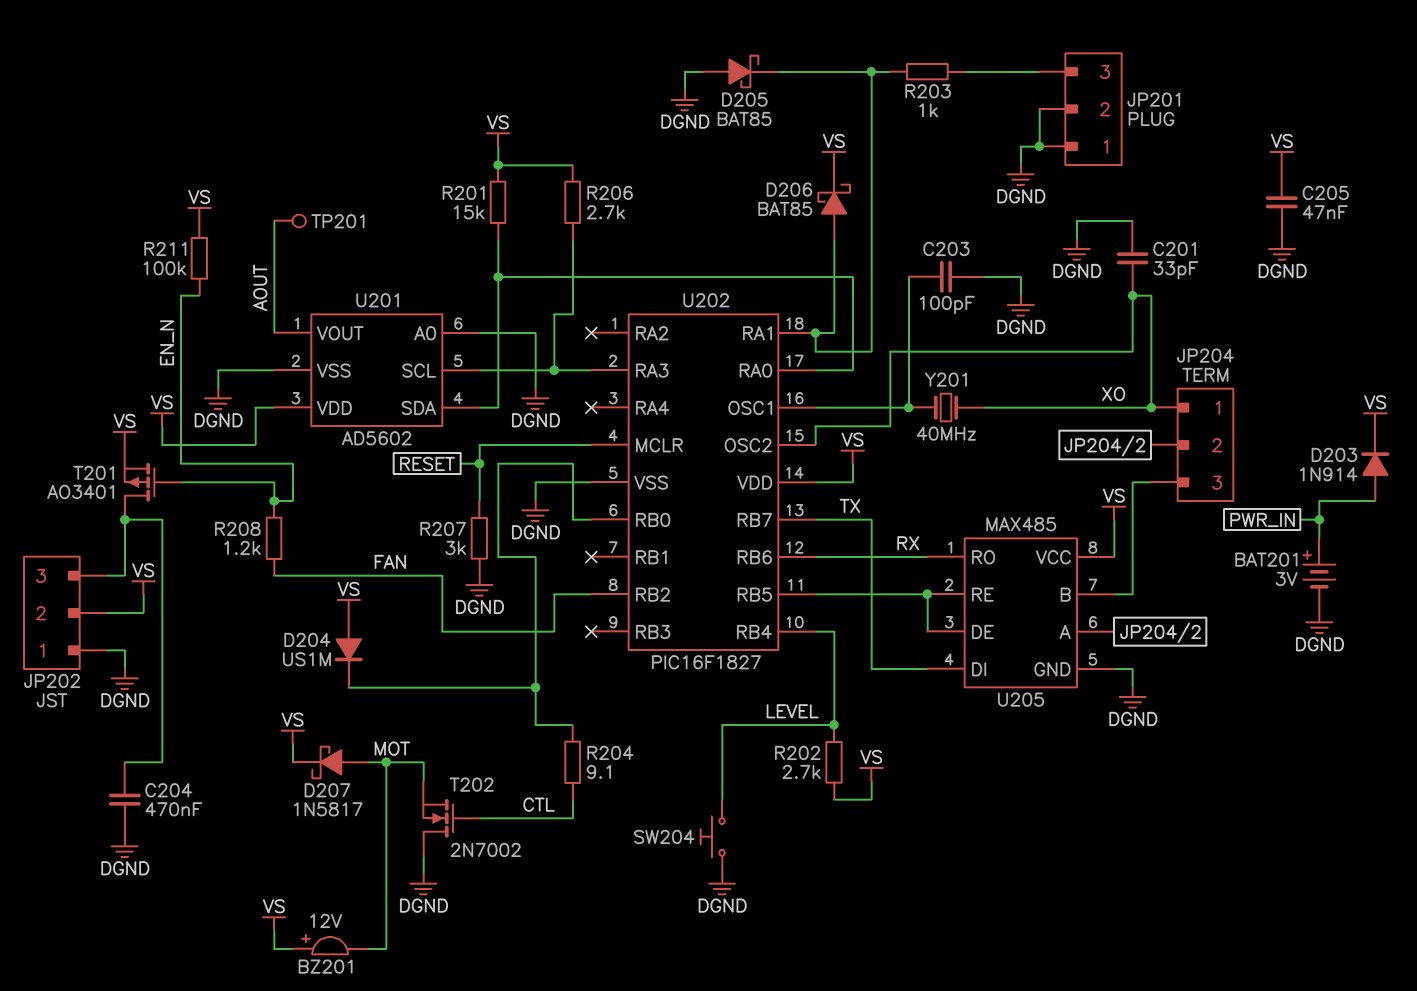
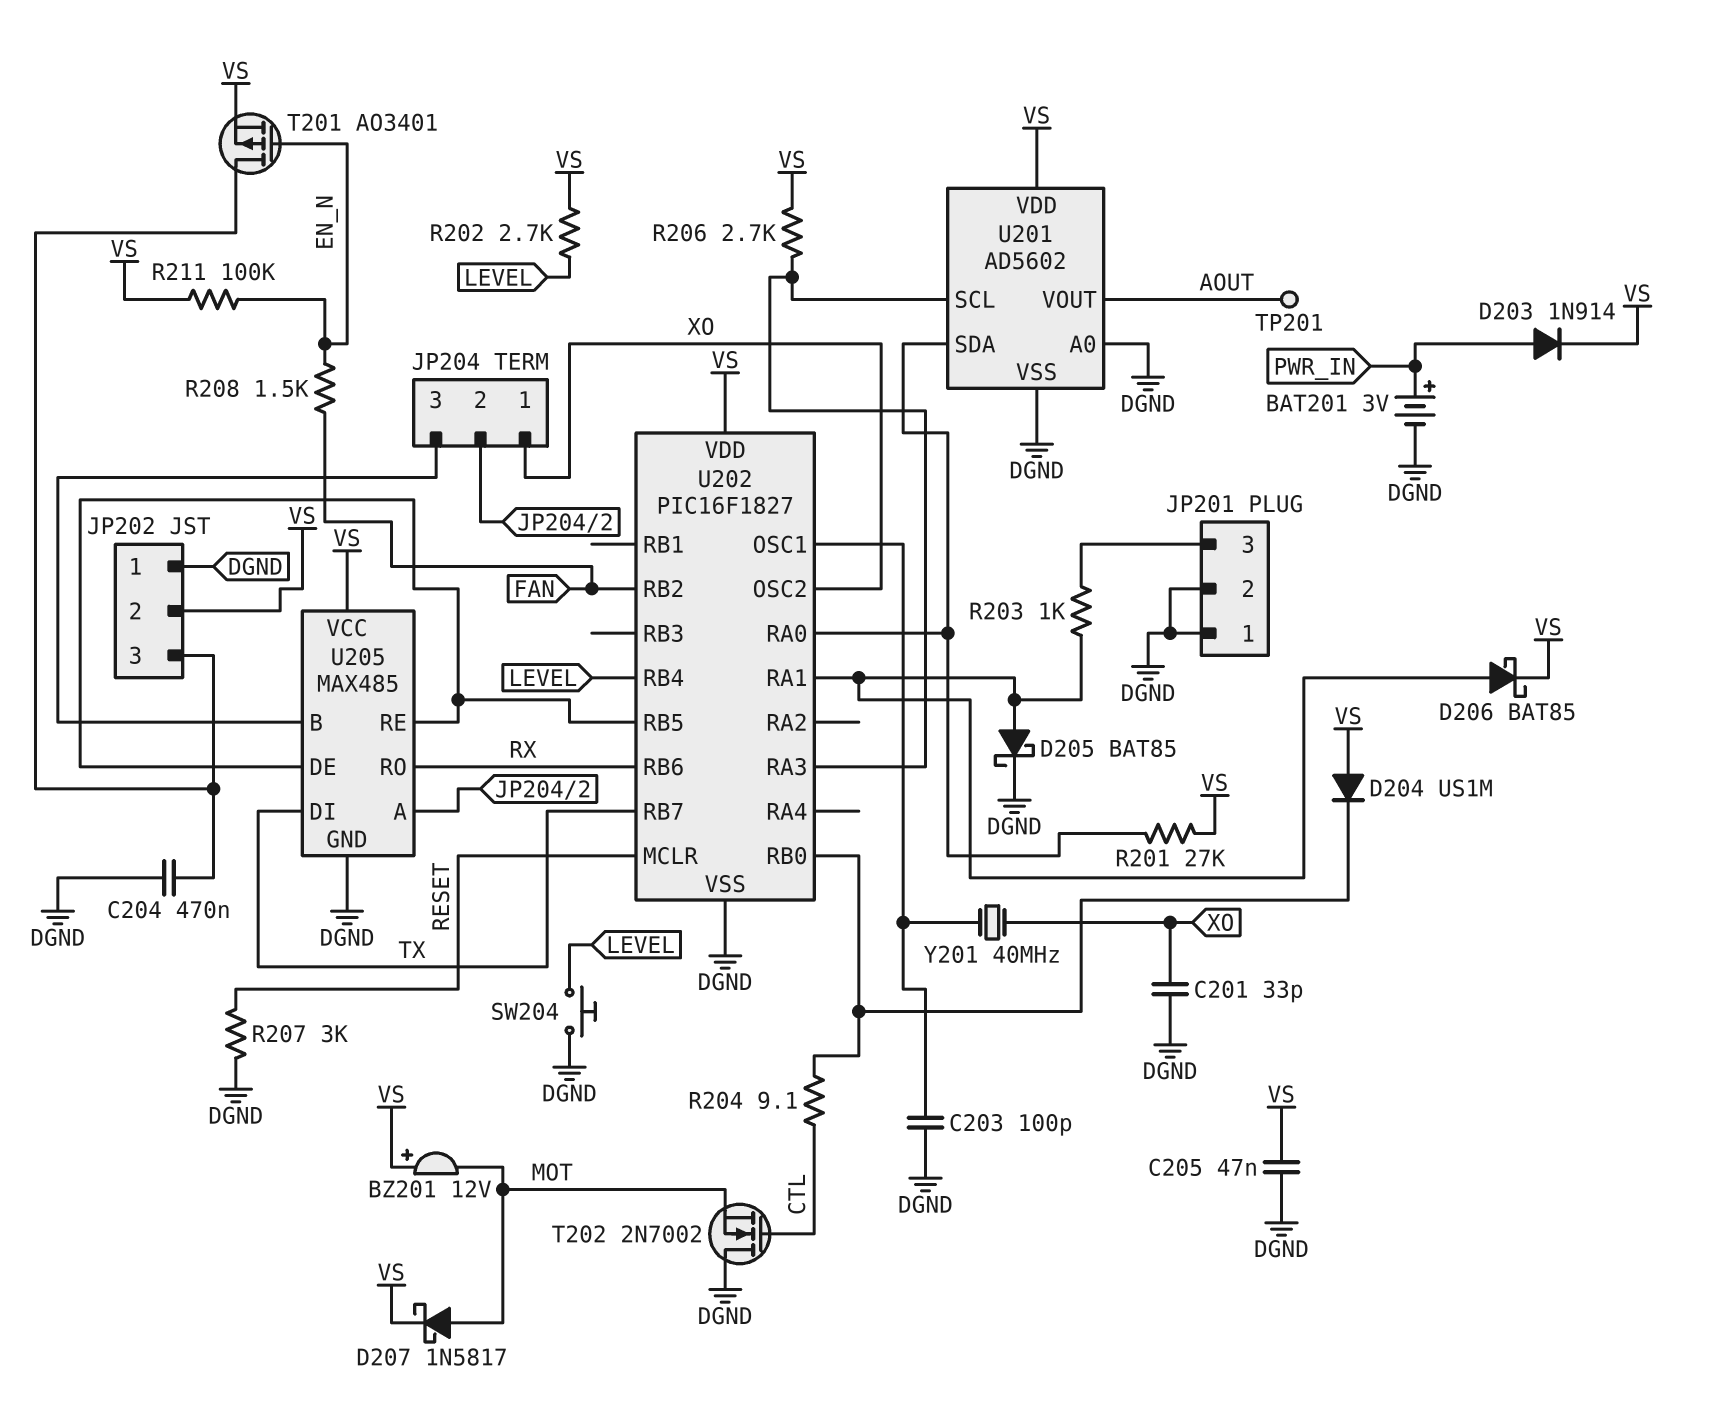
D205: schottky BAT85 (A DGND, K U202/RA1) -> schottky BAT85 (A U202/RA1, K DGND)
R201: 15k (U201/SDA, VS) -> 27k (U201/SDA, VS)
R208: 1.2k (EN_N, FAN) -> 1.5k (EN_N, FAN)

